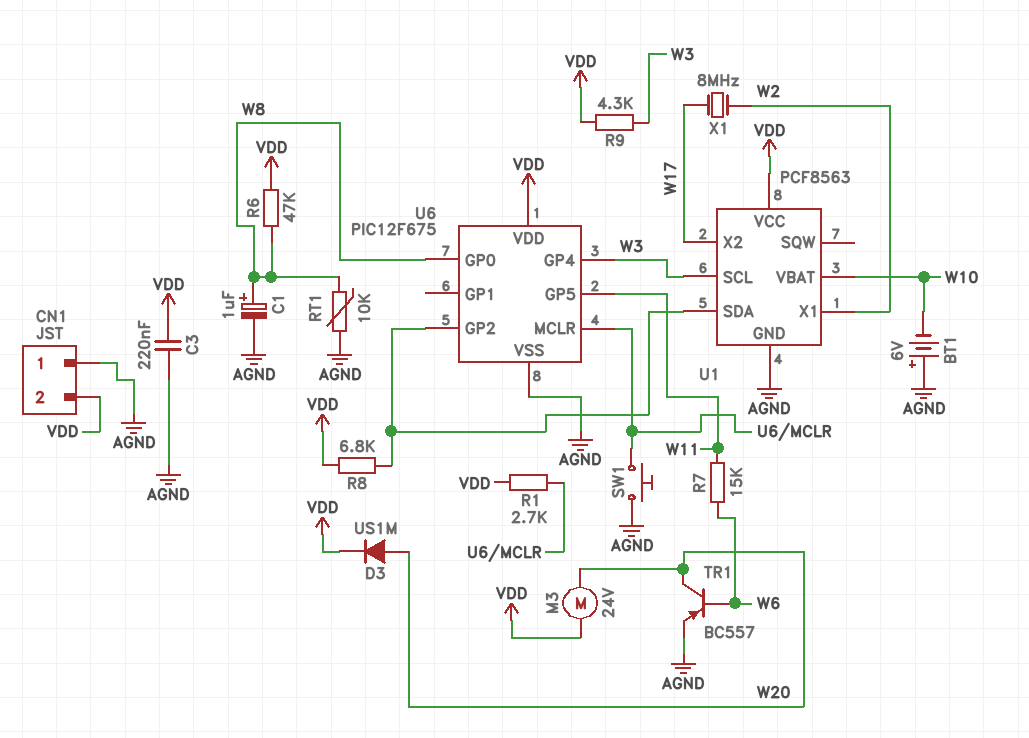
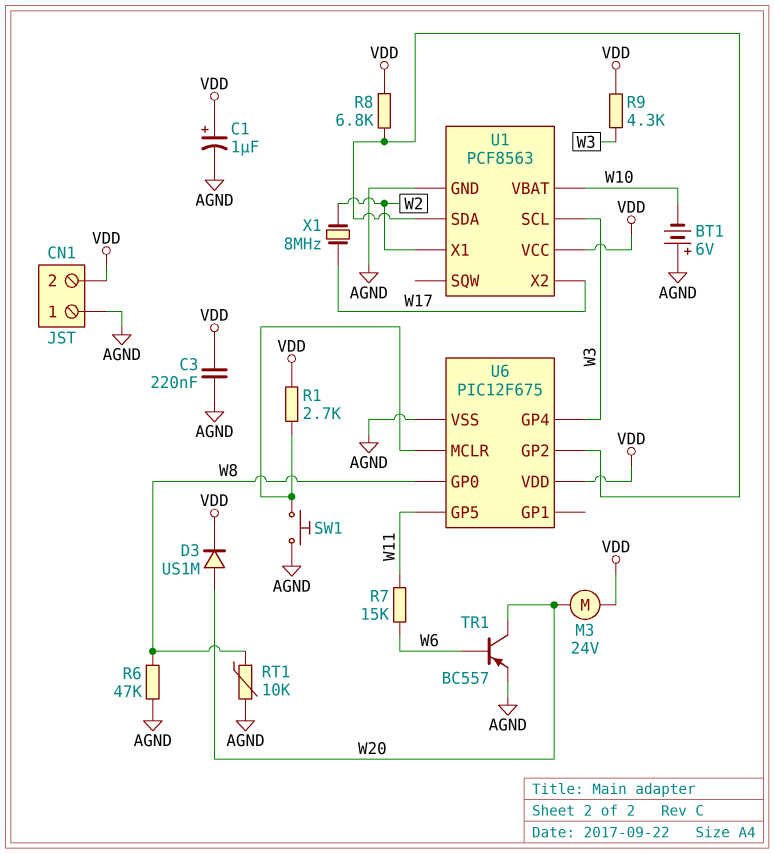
C1: 1uF (plus W8, minus AGND) -> 1uF (plus VDD, minus AGND)
R6: 47k (VDD, W8) -> 47k (AGND, W8)

